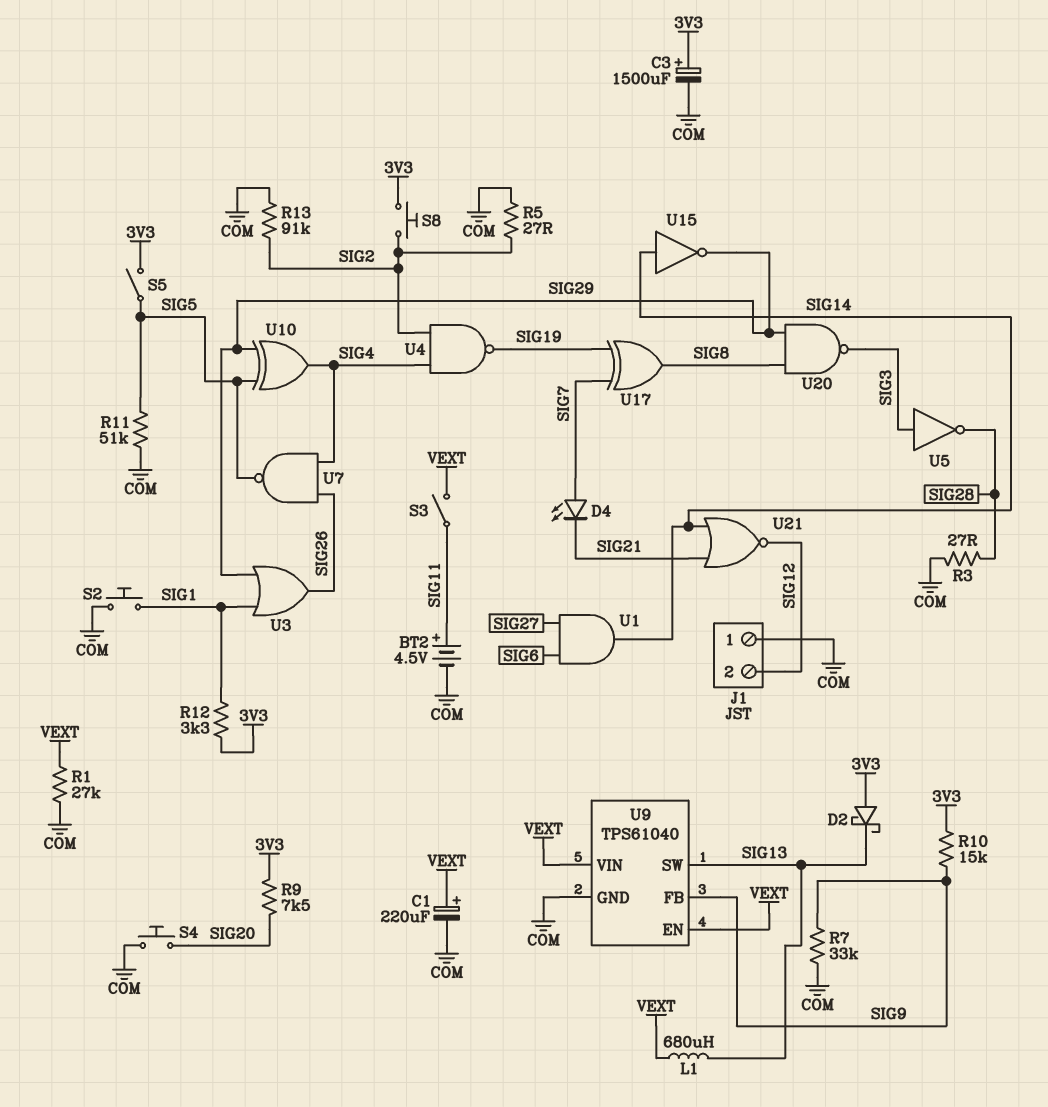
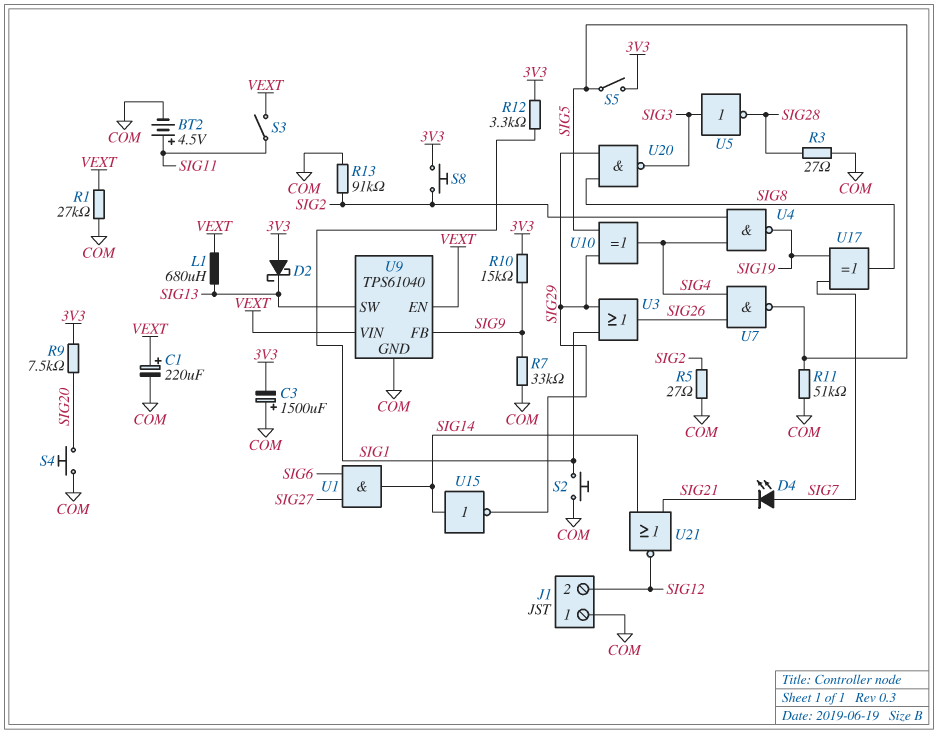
C3: 1500uF (plus 3V3, minus COM) -> 1500uF (plus COM, minus 3V3)

